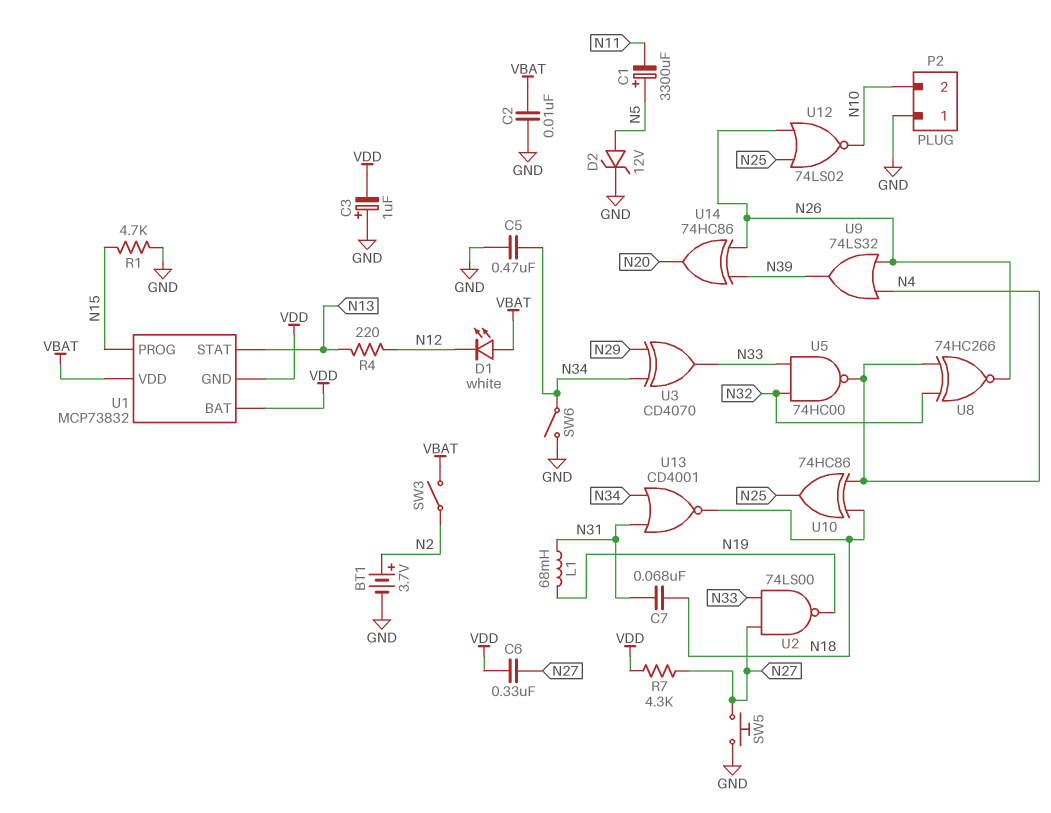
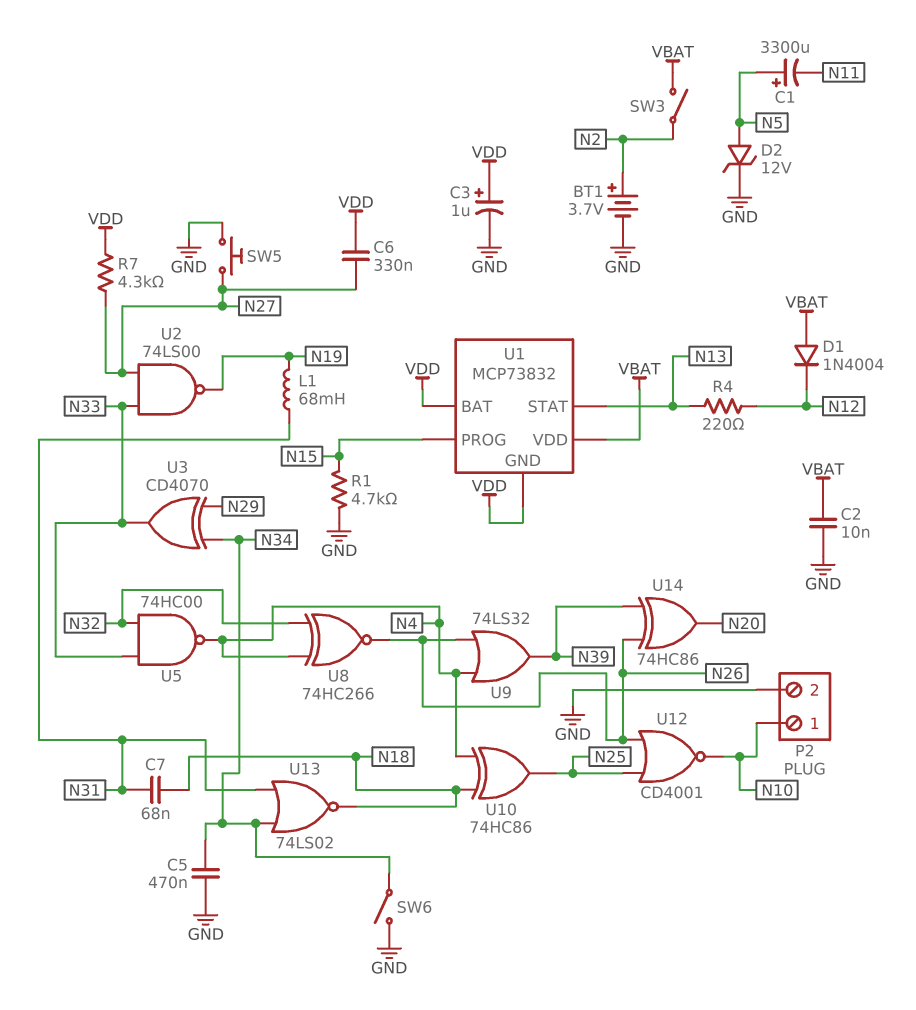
C3: 1uF (plus GND, minus VDD) -> 1uF (plus VDD, minus GND)
D1: LED white (A VBAT, K N12) -> diode 1N4004 (A VBAT, K N12)
P2 pin 1: GND -> N10
P2 pin 2: N10 -> GND
U12: NOR 74LS02 (in N25, in N26, out N10) -> NOR CD4001 (in N25, in N26, out N10)
U13: NOR CD4001 (in N31, in N34, out N18) -> NOR 74LS02 (in N31, in N34, out N18)

